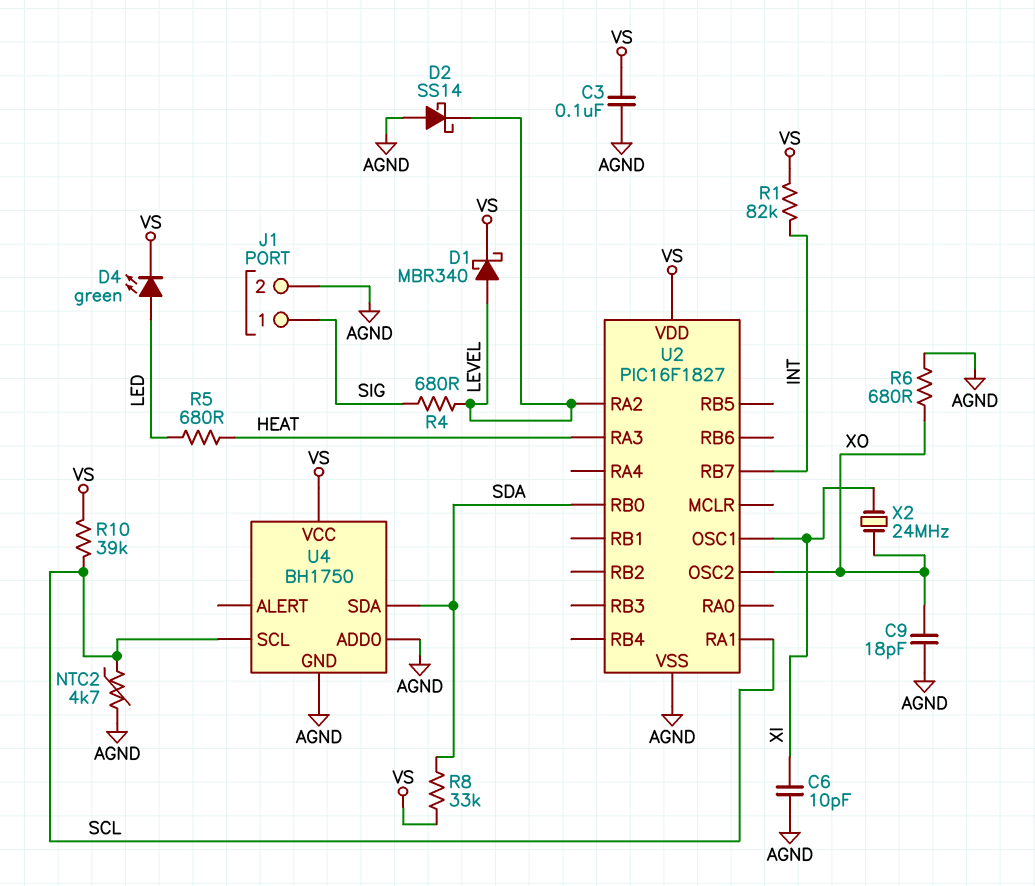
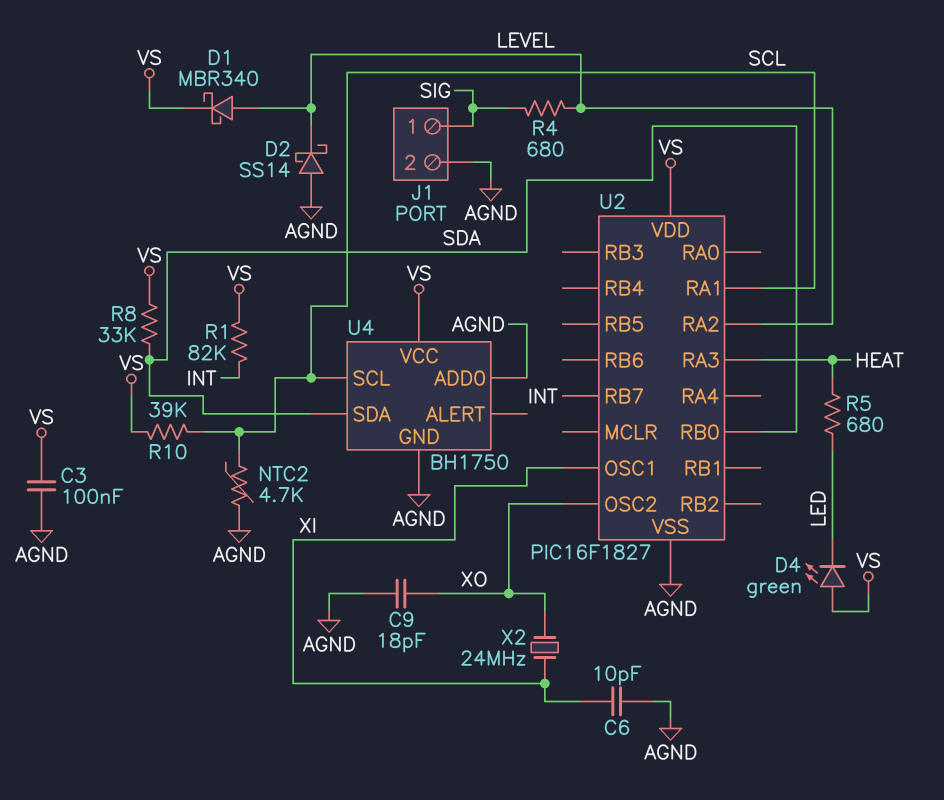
D4: LED green (A LED, K VS) -> LED green (A VS, K LED)
R6: 680 (AGND, XO) -> none

